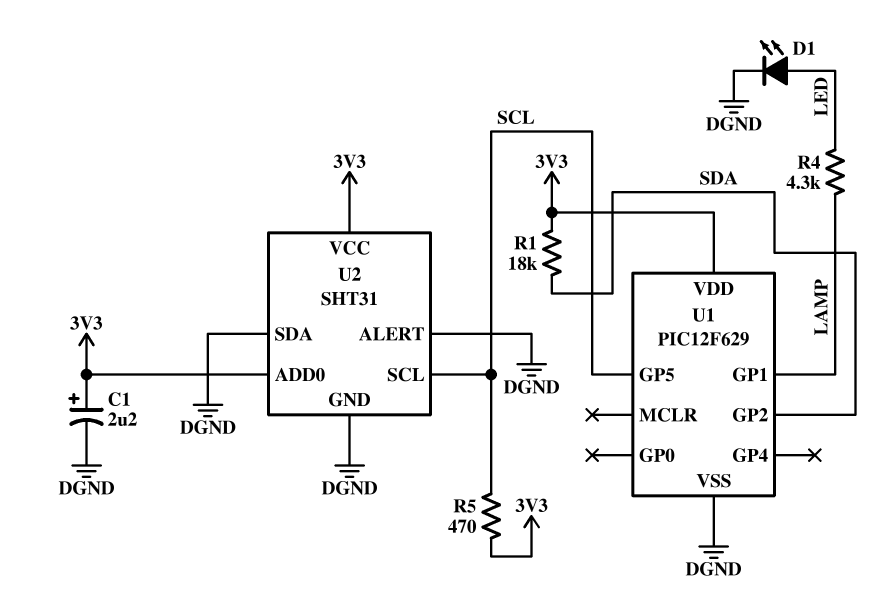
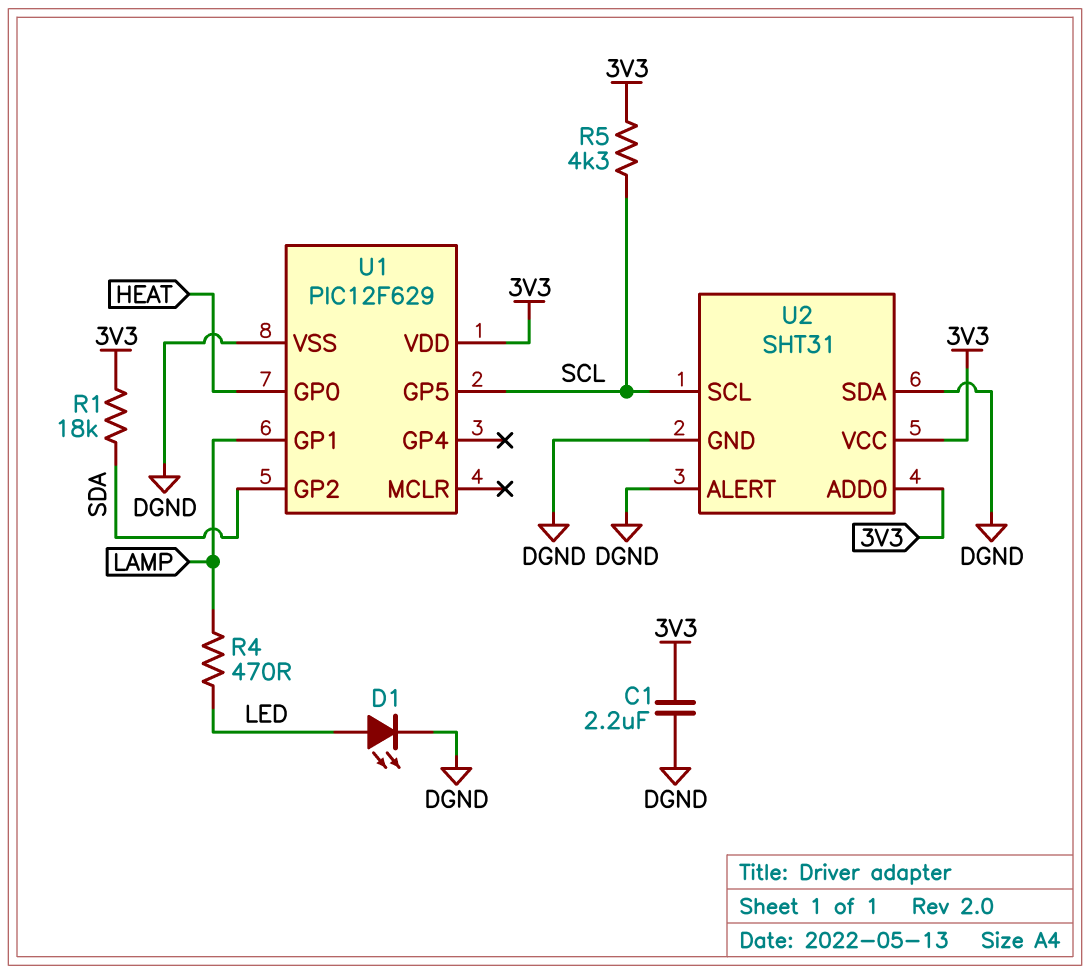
C1: 2.2uF (plus 3V3, minus DGND) -> 2.2uF (3V3, DGND)
R4: 4.3k (LAMP, LED) -> 470 (LAMP, LED)
R5: 470 (3V3, SCL) -> 4.3k (3V3, SCL)
U1 pin GP0: none -> HEAT

